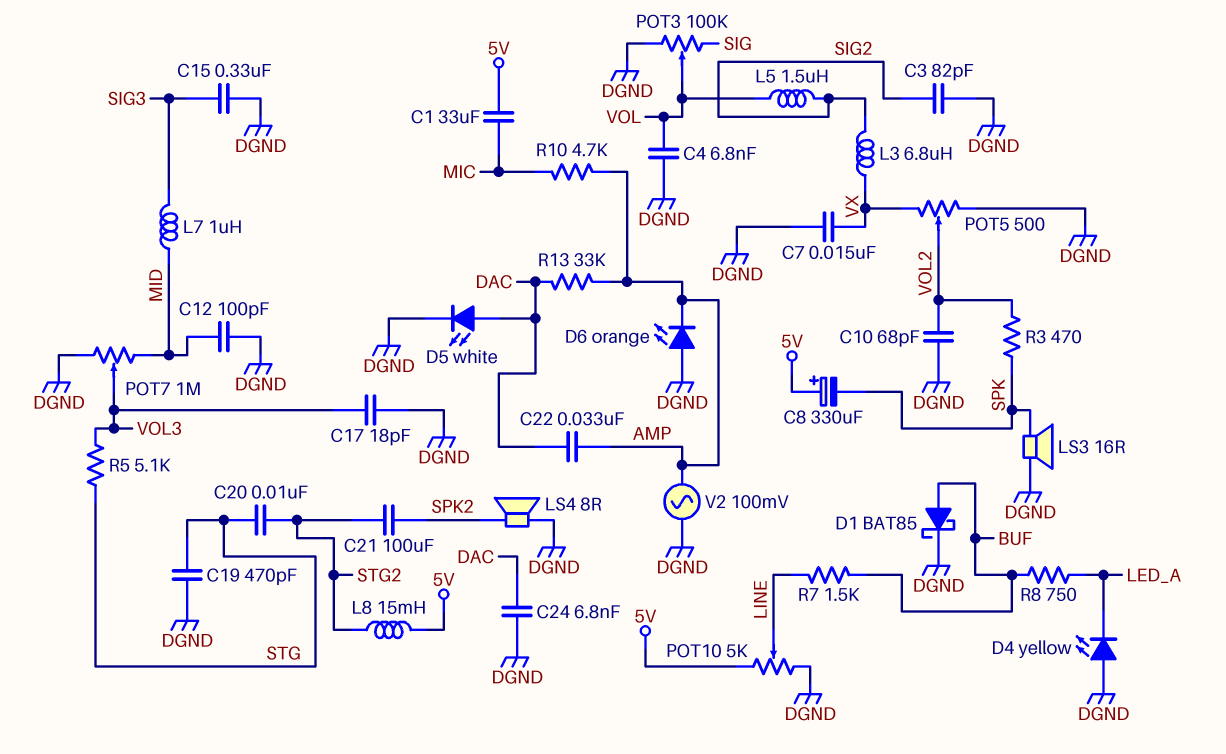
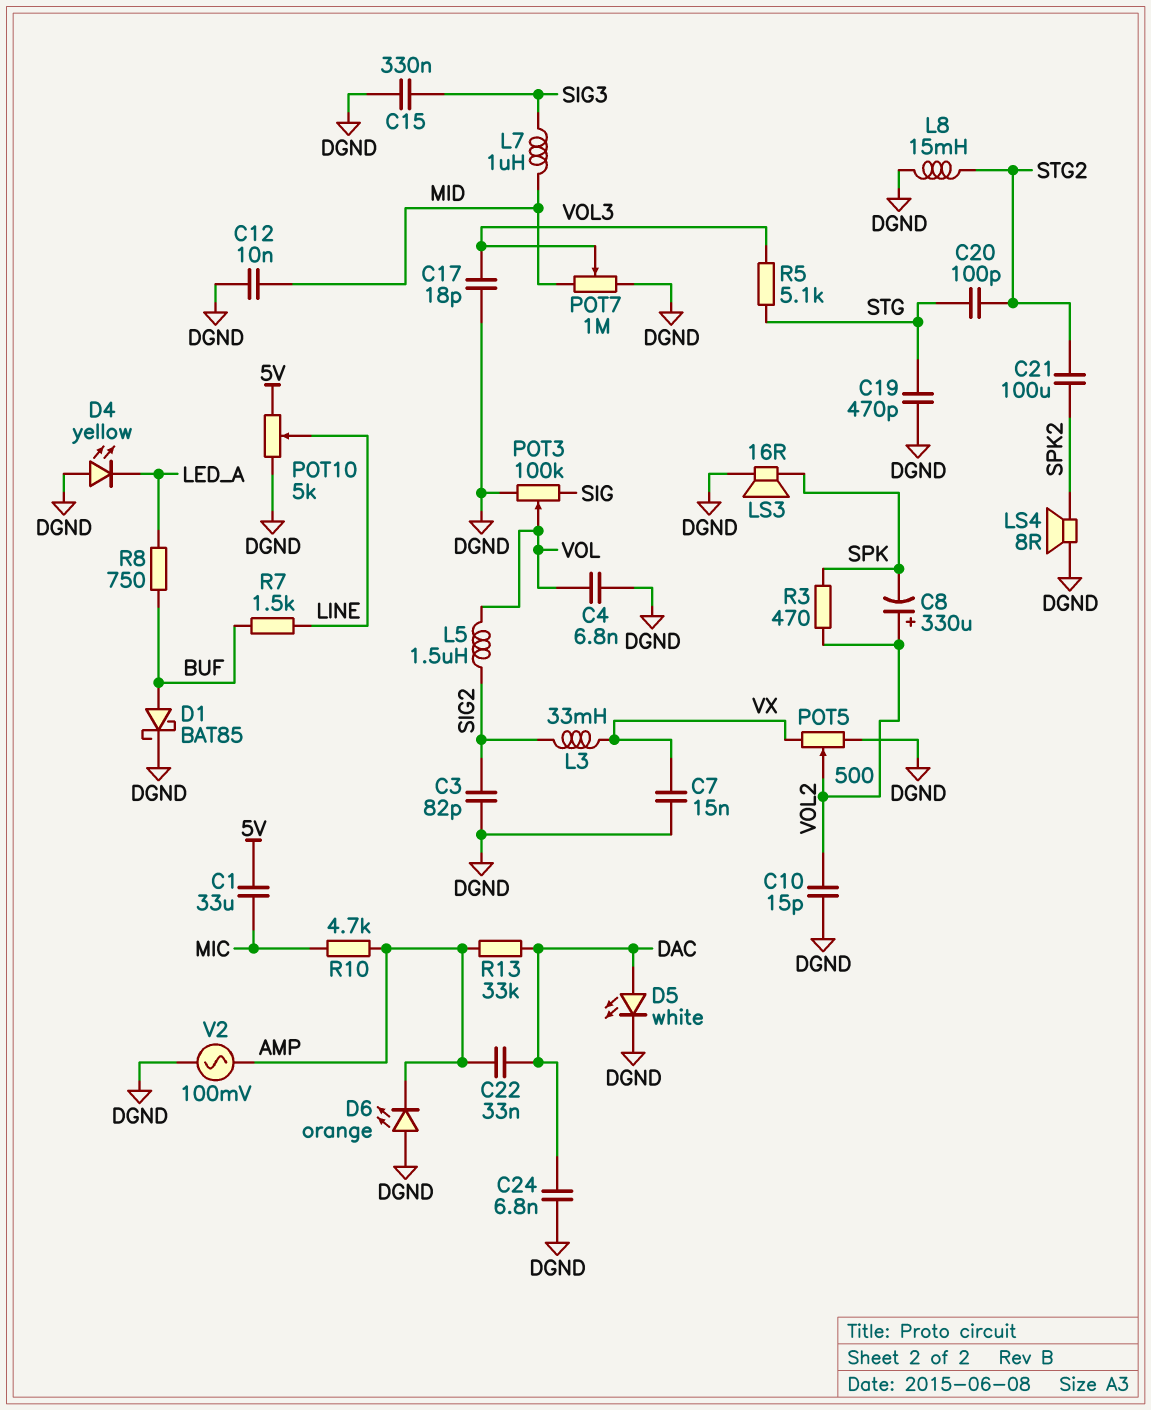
C8: 330uF (plus 5V, minus SPK) -> 330uF (plus VOL2, minus SPK)
C10: 68pF (DGND, VOL2) -> 15pF (DGND, VOL2)
C12: 100pF (DGND, MID) -> 10nF (DGND, MID)
C20: 10nF (STG, STG2) -> 100pF (STG, STG2)
L3: 6.8uH (SIG2, VX) -> 33mH (SIG2, VX)
L8: 15mH (5V, STG2) -> 15mH (DGND, STG2)

